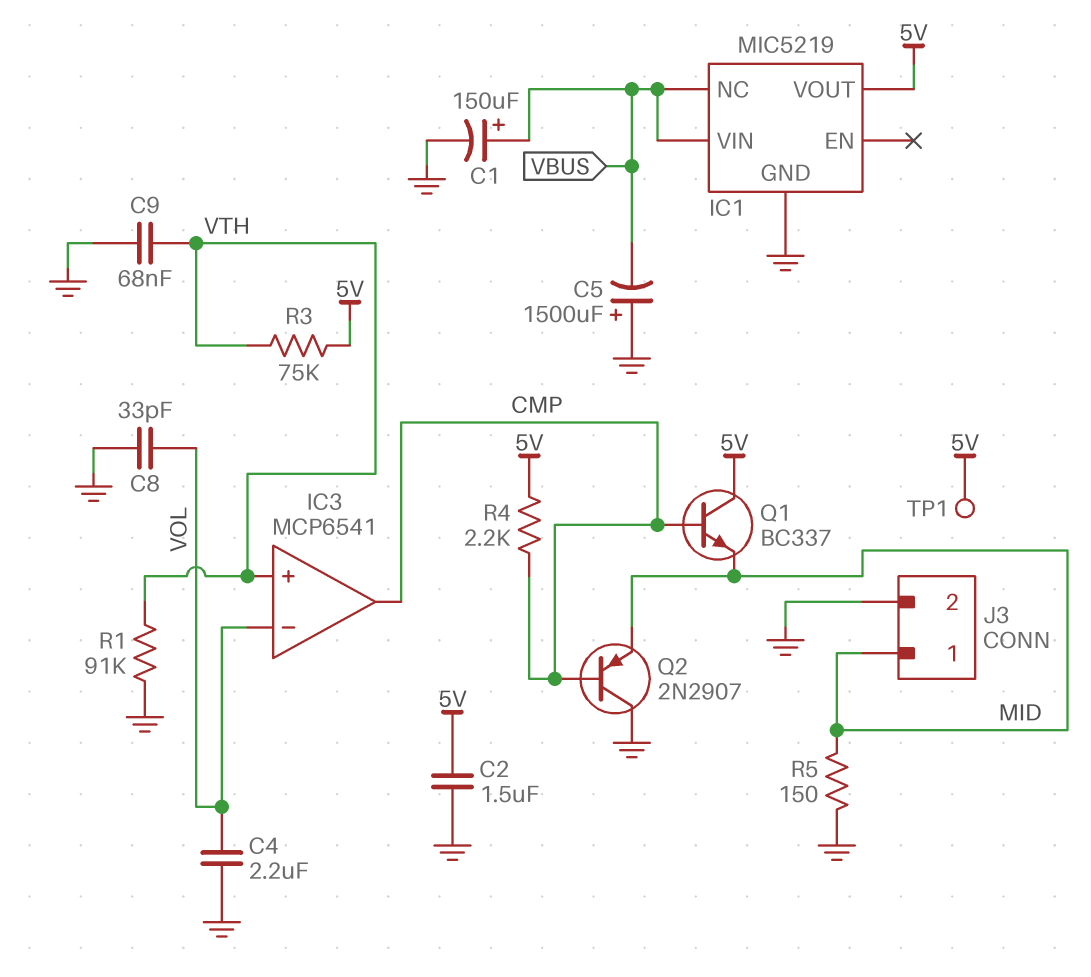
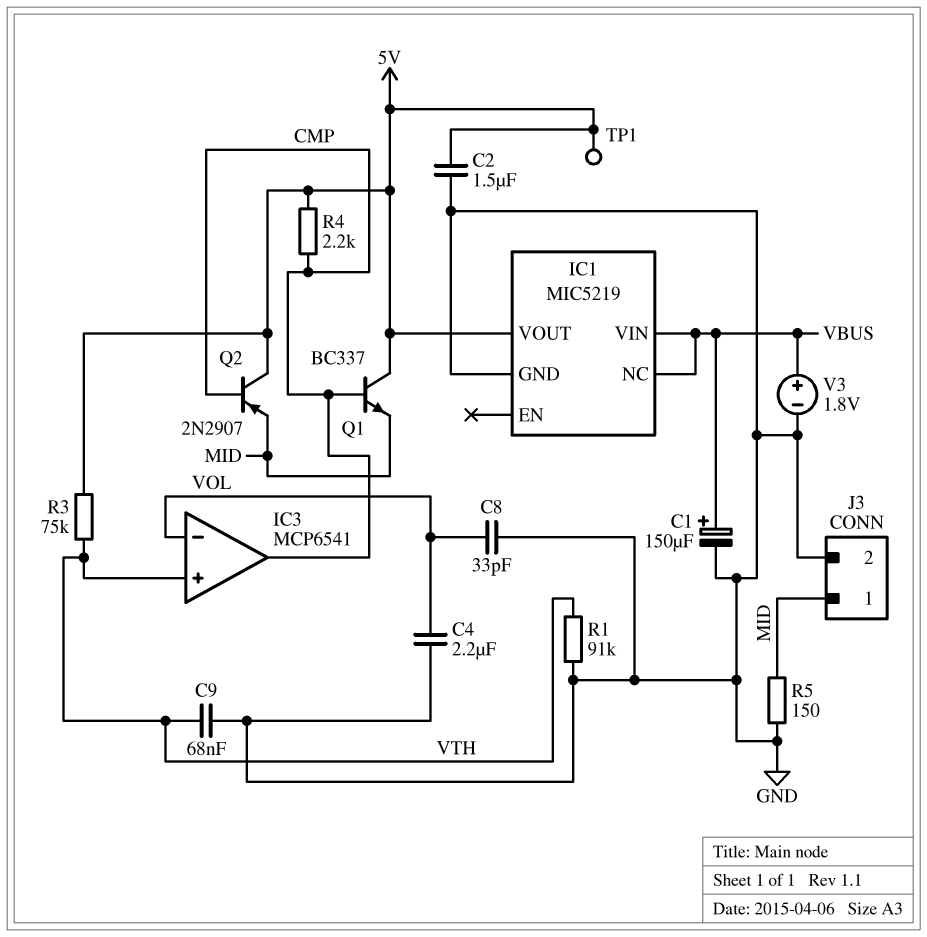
C5: 1500uF (plus GND, minus VBUS) -> none
Q2: PNP 2N2907 (B CMP, C GND, E MID) -> PNP 2N2907 (B CMP, C 5V, E MID)
V3: none -> 1.8V (plus VBUS, minus GND)

